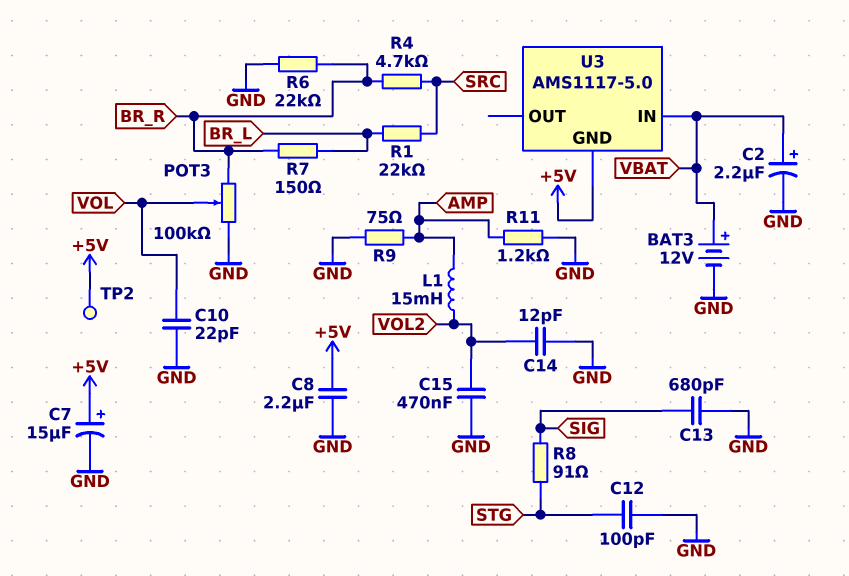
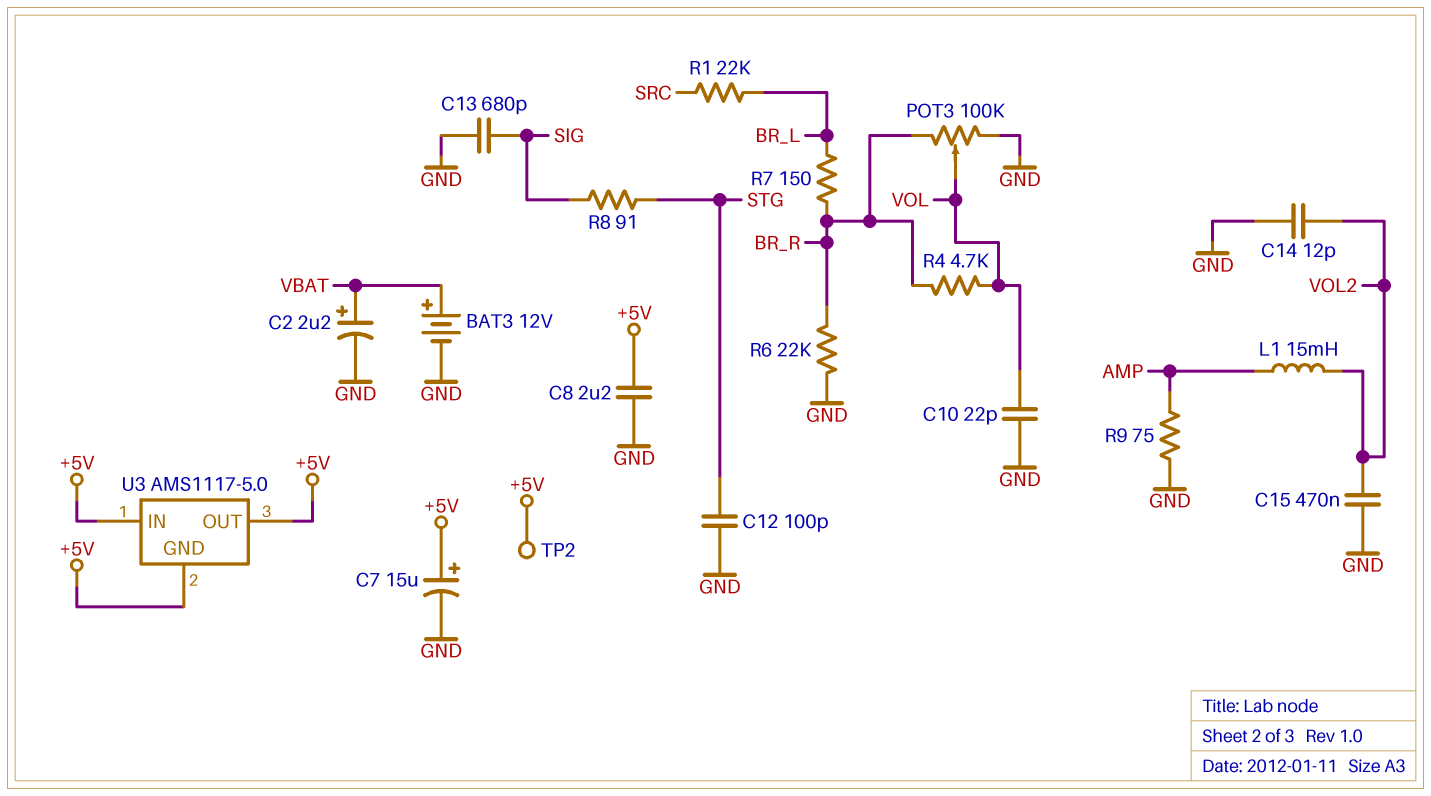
R4: 4.7k (BR_R, SRC) -> 4.7k (BR_R, VOL)
R11: 1.2k (AMP, GND) -> none
U3 pin IN: VBAT -> +5V
U3 pin OUT: none -> +5V

